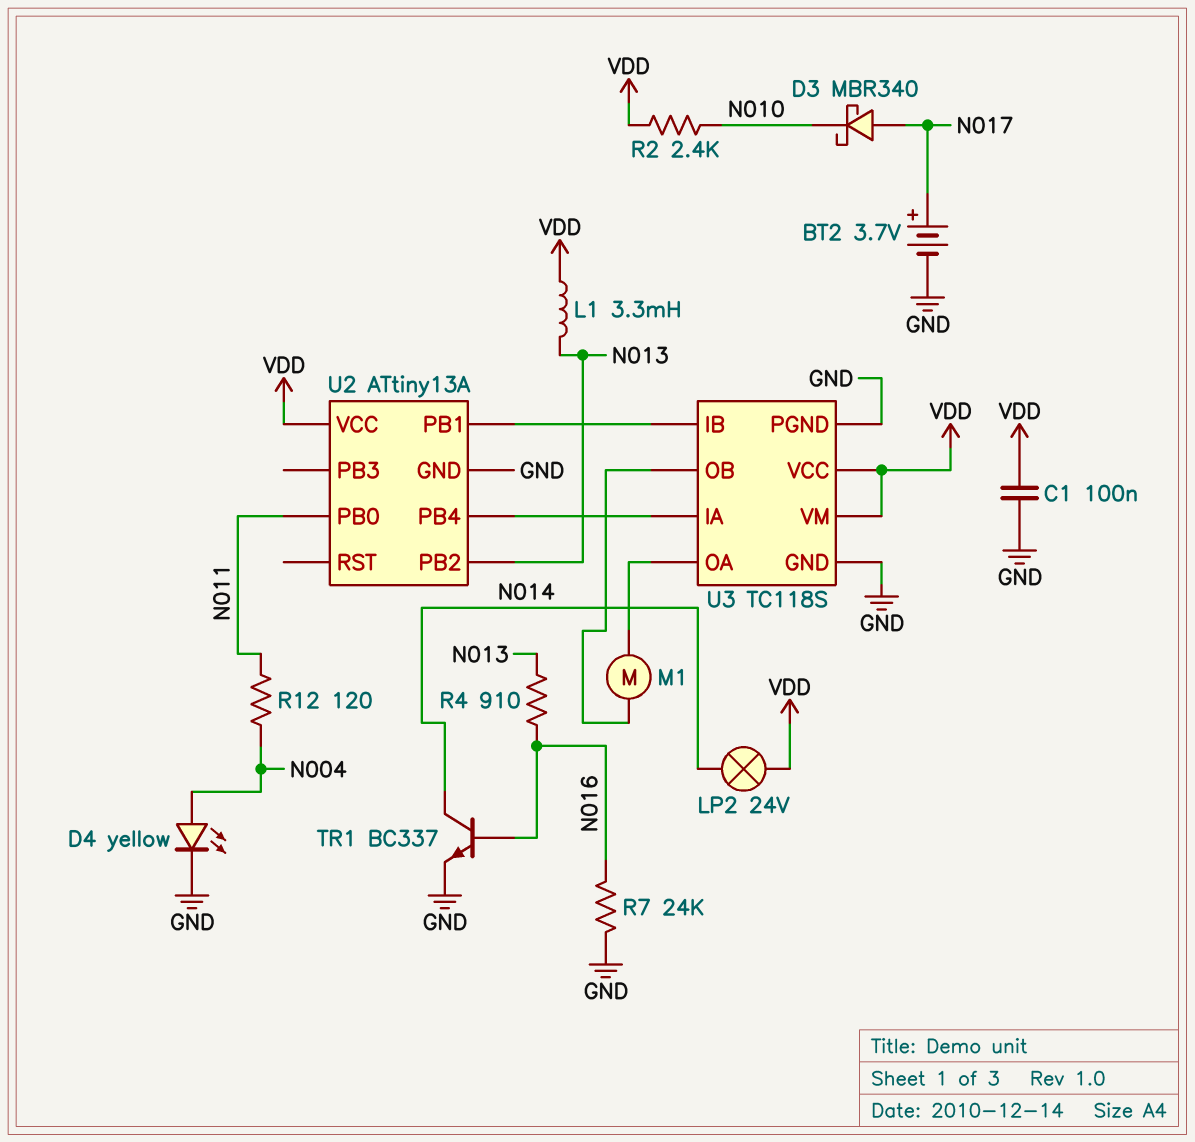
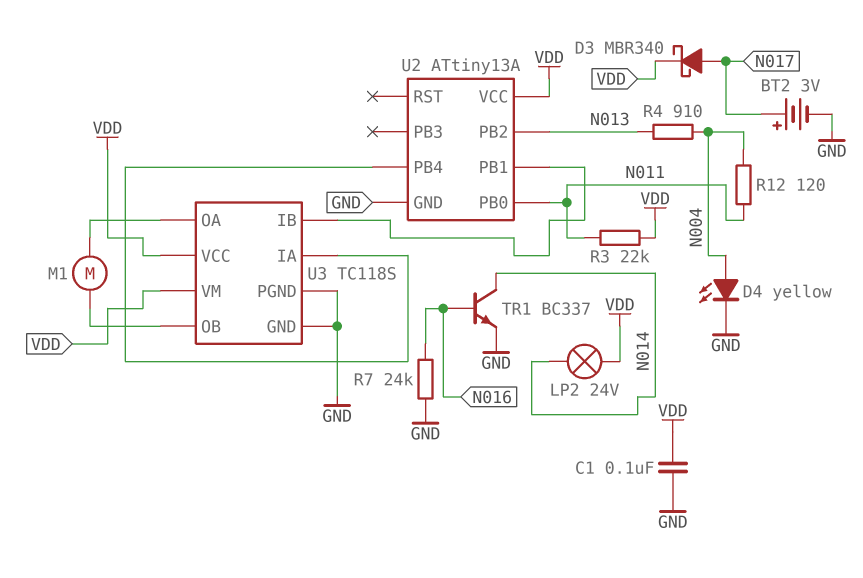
BT2: 3.7V (plus N017, minus GND) -> 3V (plus N017, minus GND)
D3: schottky MBR340 (A N017, K N010) -> schottky MBR340 (A N017, K VDD)
L1: 3.3mH (N013, VDD) -> none
R2: 2.4k (N010, VDD) -> none
R3: none -> 22k (N011, VDD)
R4: 910 (N013, N016) -> 910 (N004, N013)

